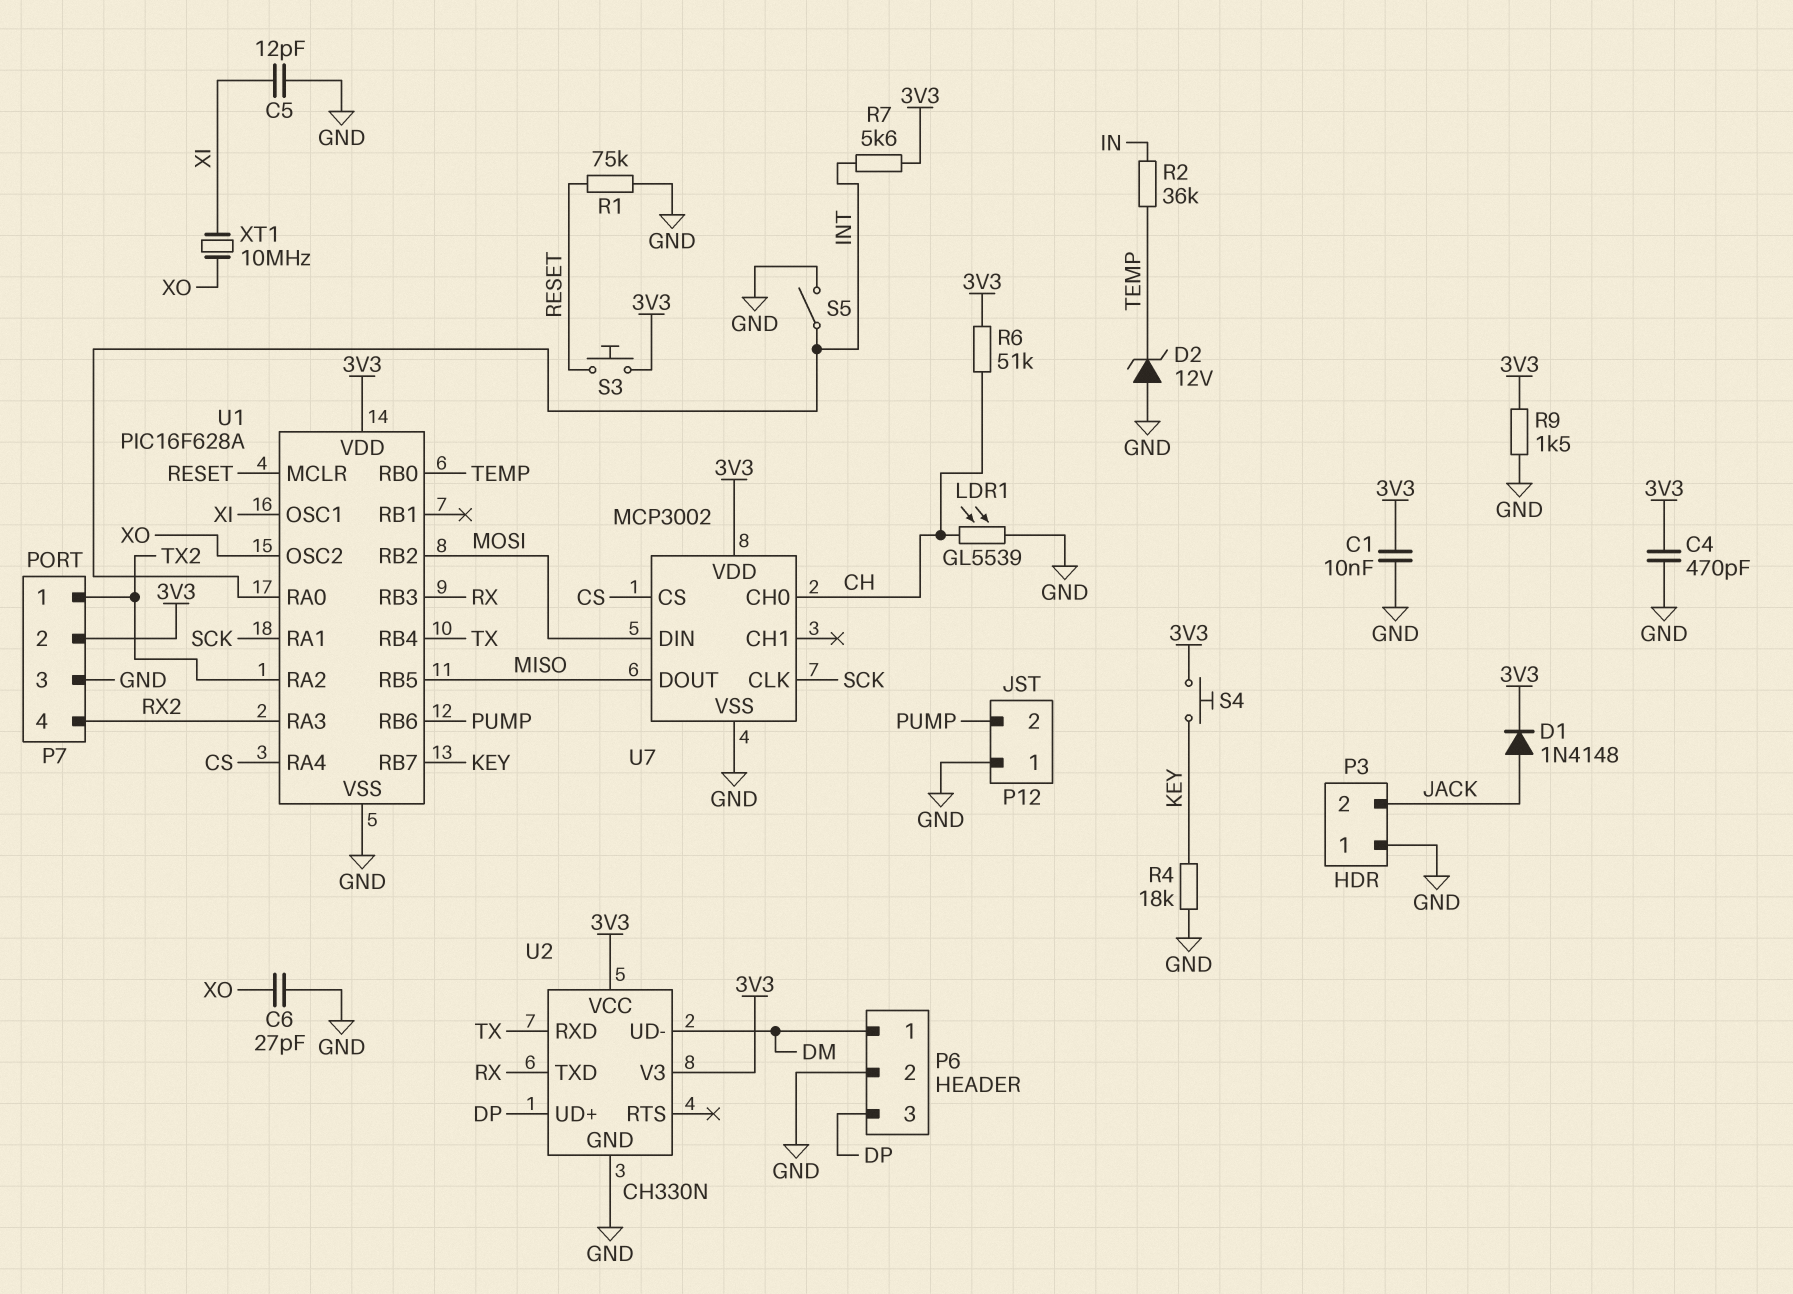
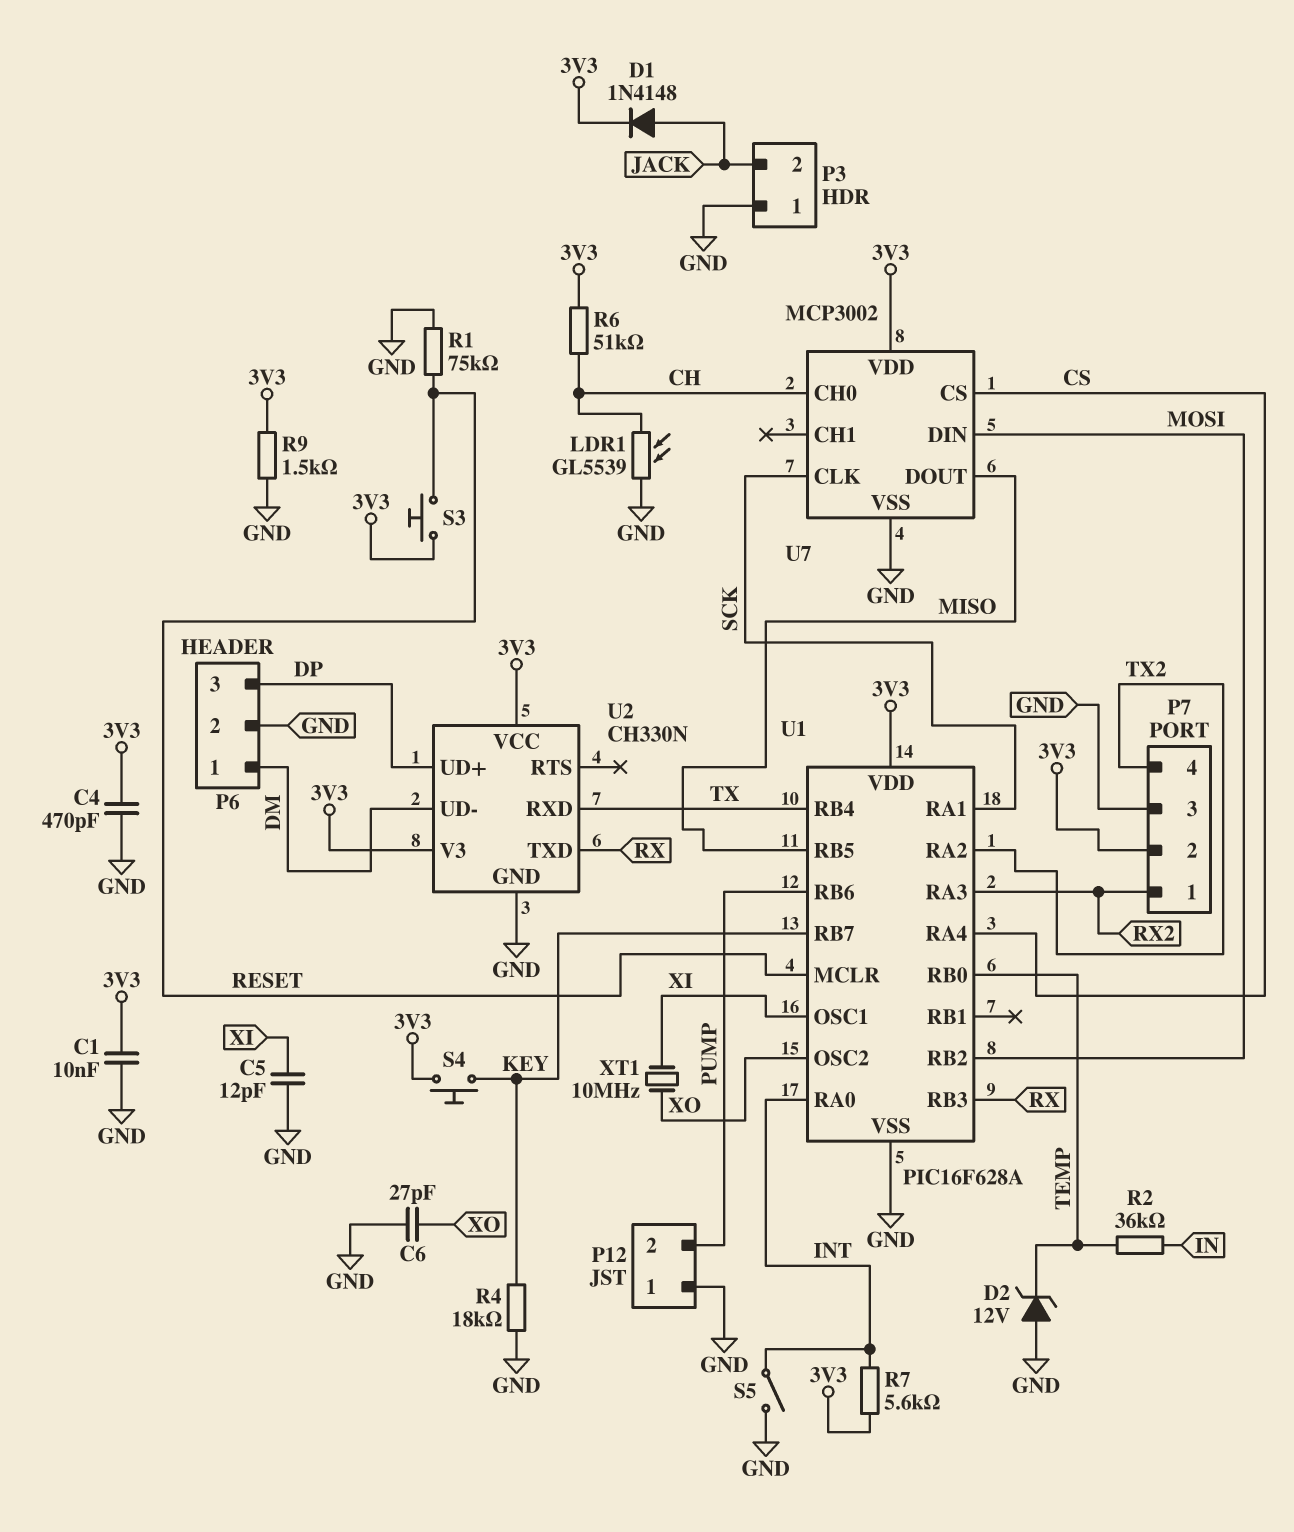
P7 pin 1: TX2 -> RX2
P7 pin 4: RX2 -> TX2

